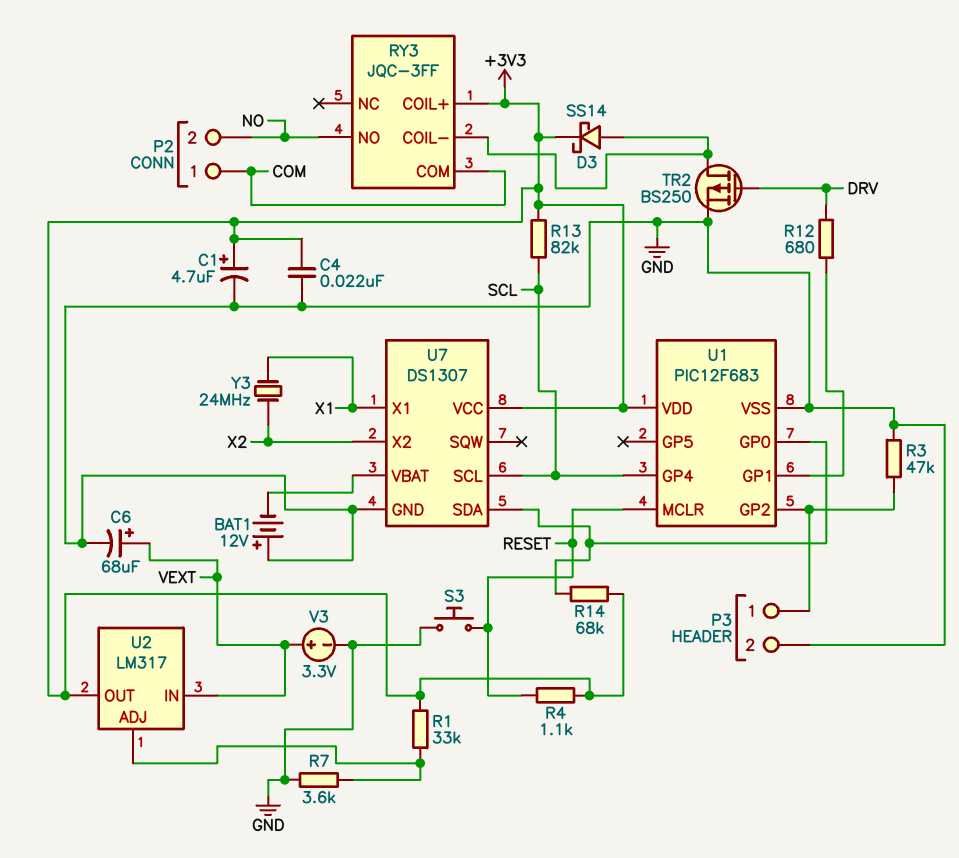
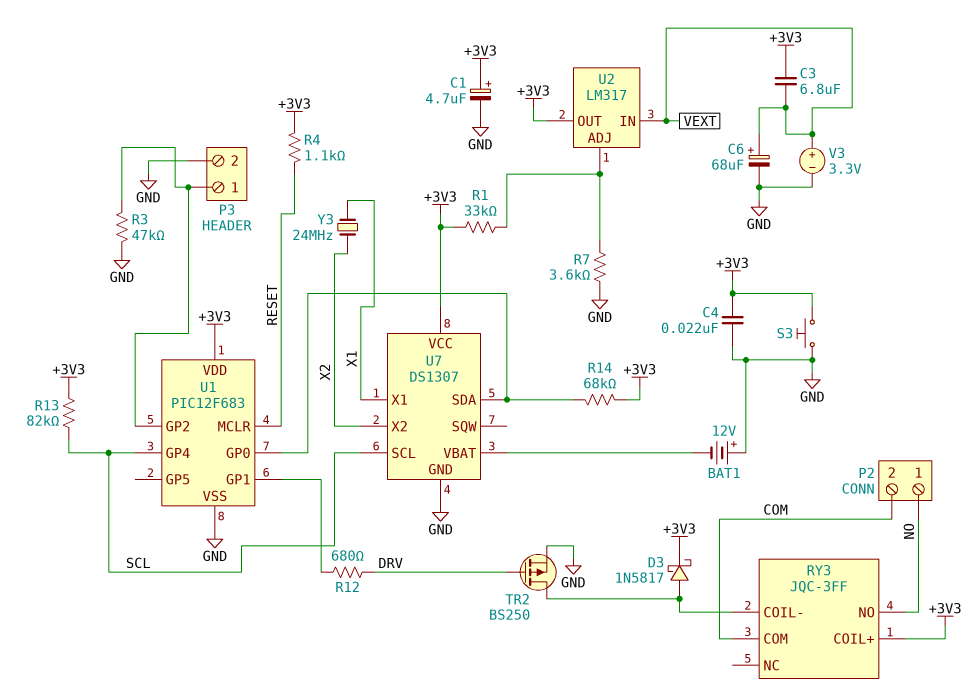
C3: none -> 6.8uF (+3V3, VEXT)
D3: schottky SS14 (A RY3/COIL-, K +3V3) -> schottky 1N5817 (A RY3/COIL-, K +3V3)
P2 pin 1: COM -> NO
P2 pin 2: NO -> COM
S3: button (GND, RESET) -> button (+3V3, GND)

